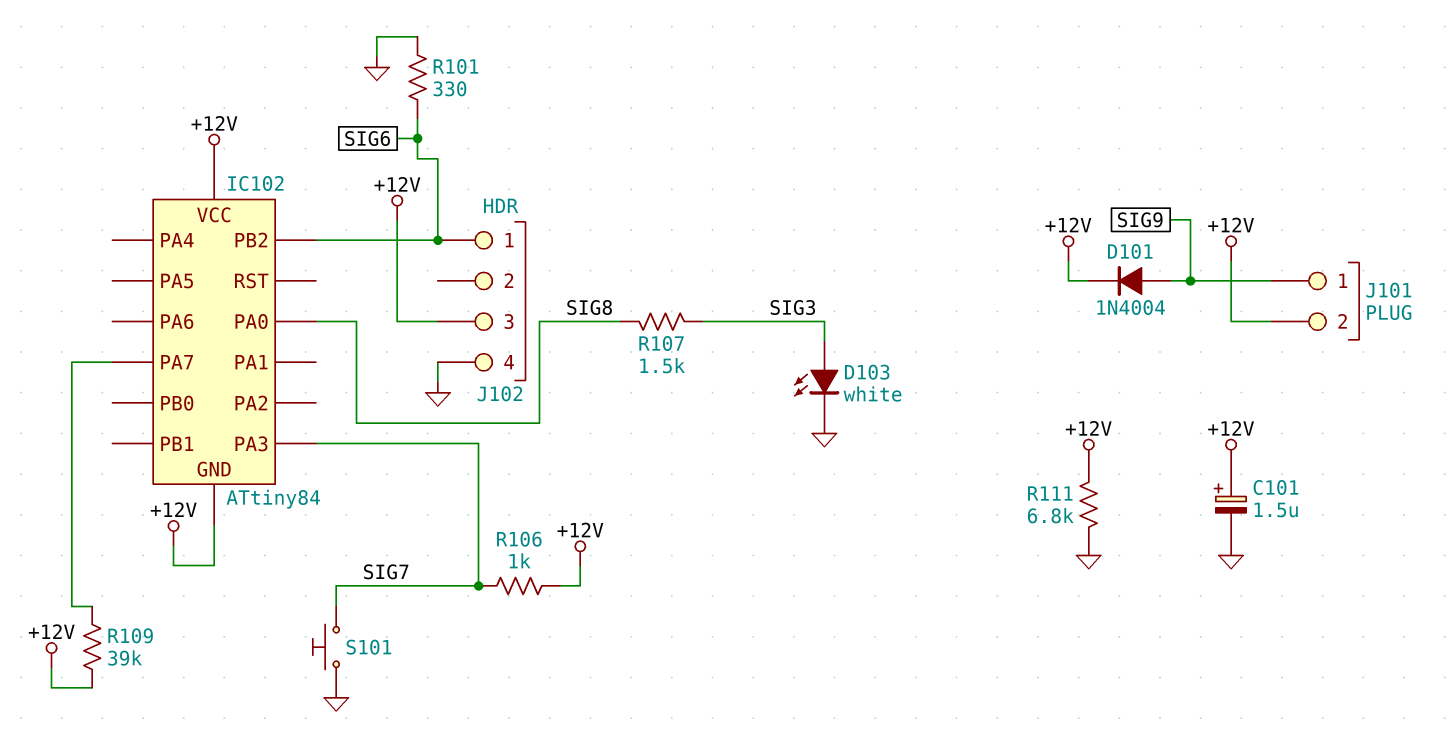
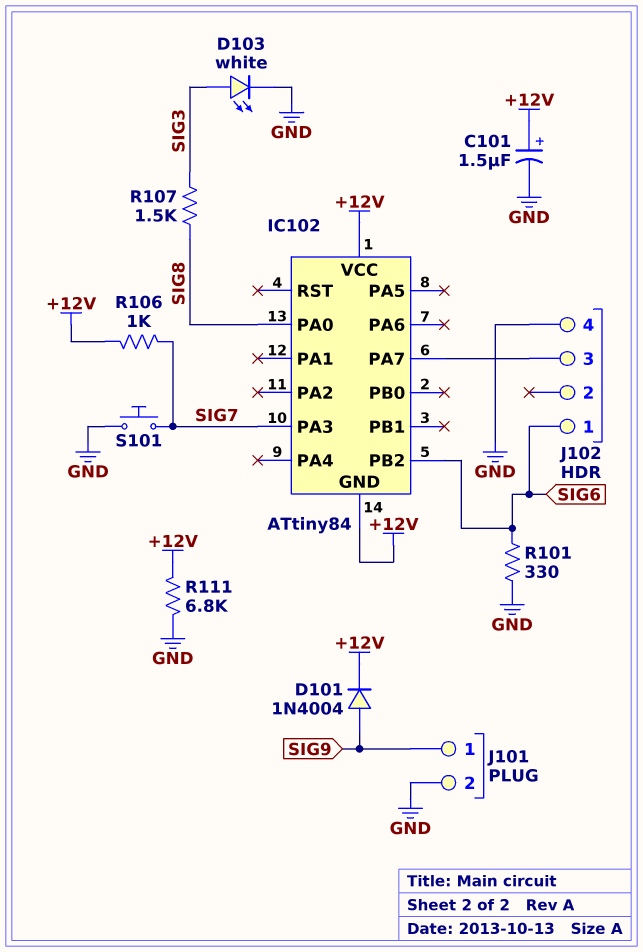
J101 pin 2: +12V -> GND
J102 pin 3: +12V -> IC102/PA7
R109: 39k (+12V, IC102/PA7) -> none

